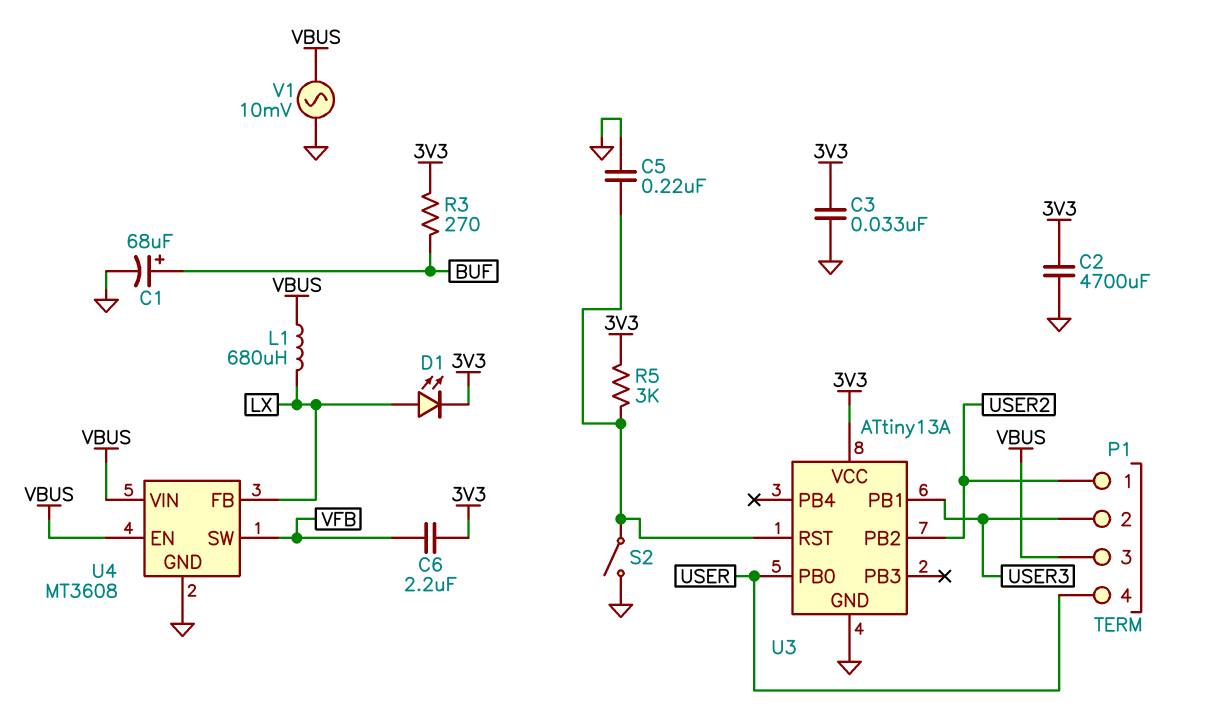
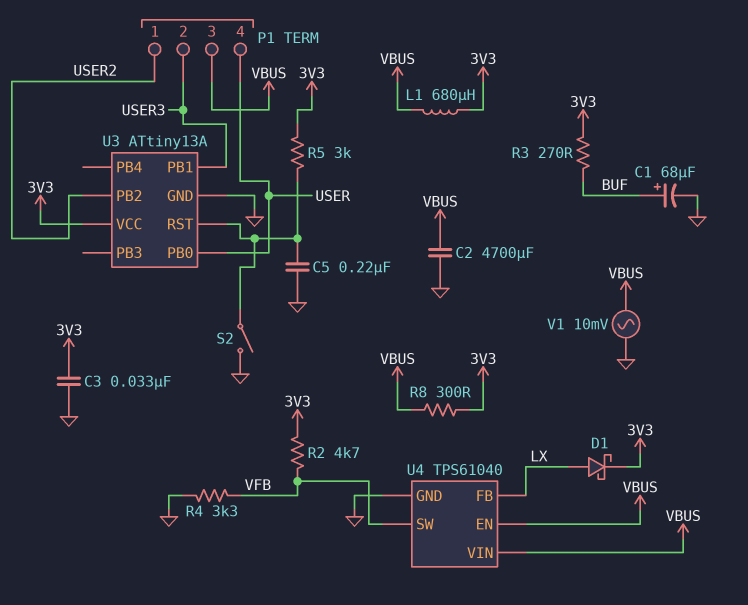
C2: 4700uF (3V3, GND) -> 4700uF (GND, VBUS)
C6: 2.2uF (3V3, VFB) -> none
D1: LED (A LX, K 3V3) -> schottky (A LX, K 3V3)
L1: 680uH (LX, VBUS) -> 680uH (3V3, VBUS)
R2: none -> 4.7k (3V3, VFB)
R4: none -> 3.3k (GND, VFB)
R8: none -> 300 (3V3, VBUS)
U4: MT3608 -> TPS61040

